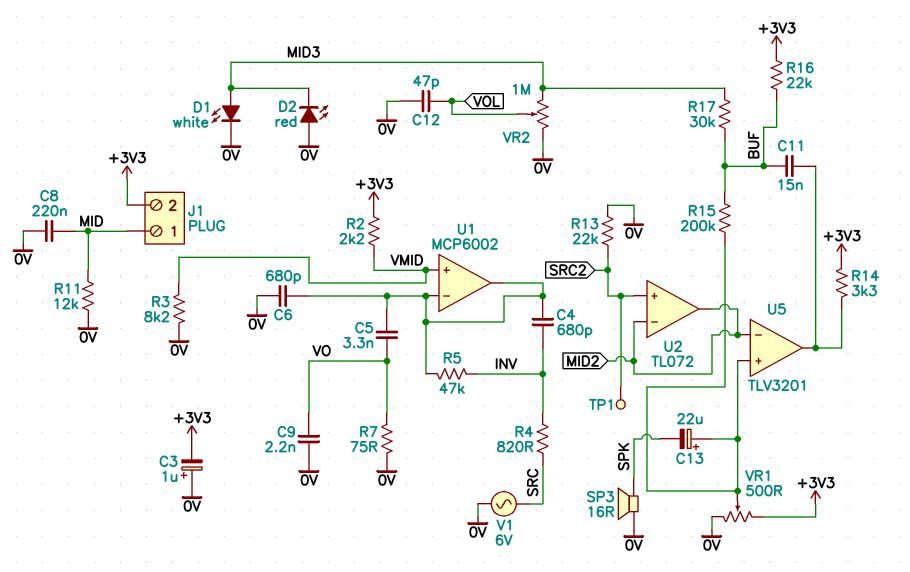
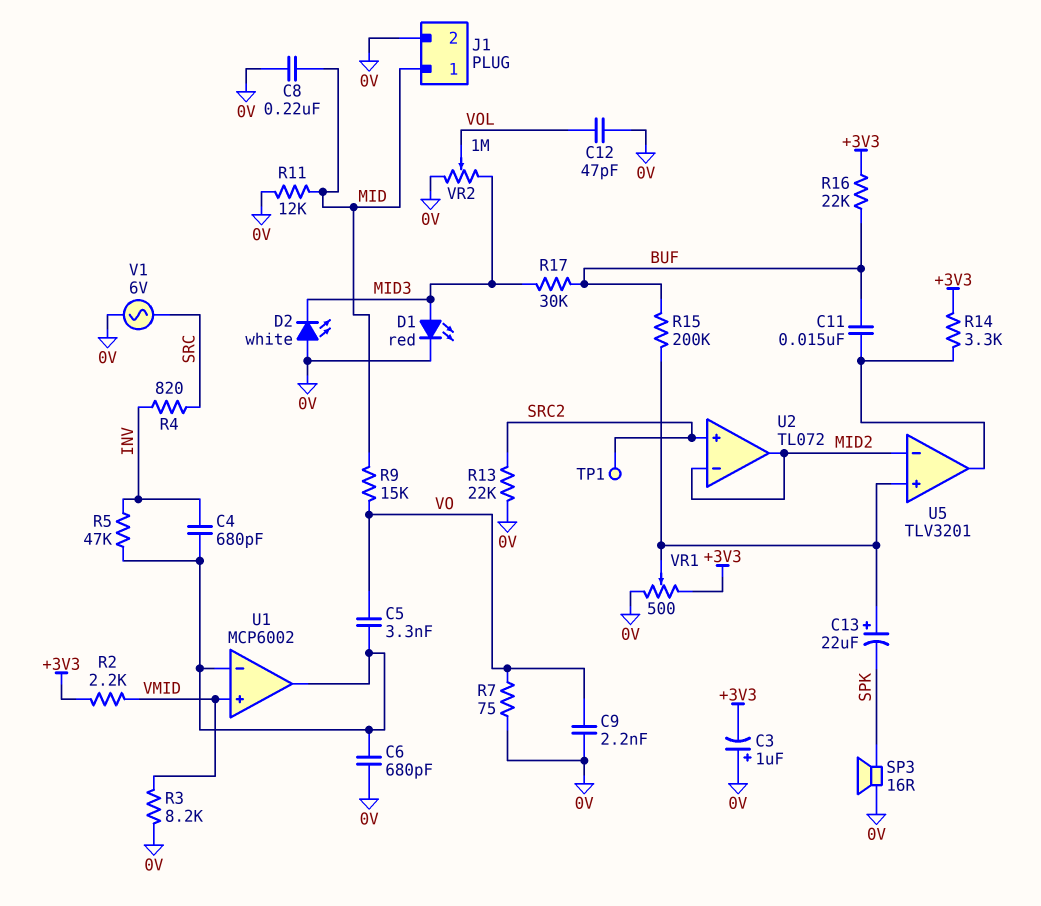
D1: LED white (A MID3, K 0V) -> LED red (A MID3, K 0V)
D2: LED red (A 0V, K MID3) -> LED white (A 0V, K MID3)
J1 pin 2: +3V3 -> 0V
R9: none -> 15k (MID, VO)

